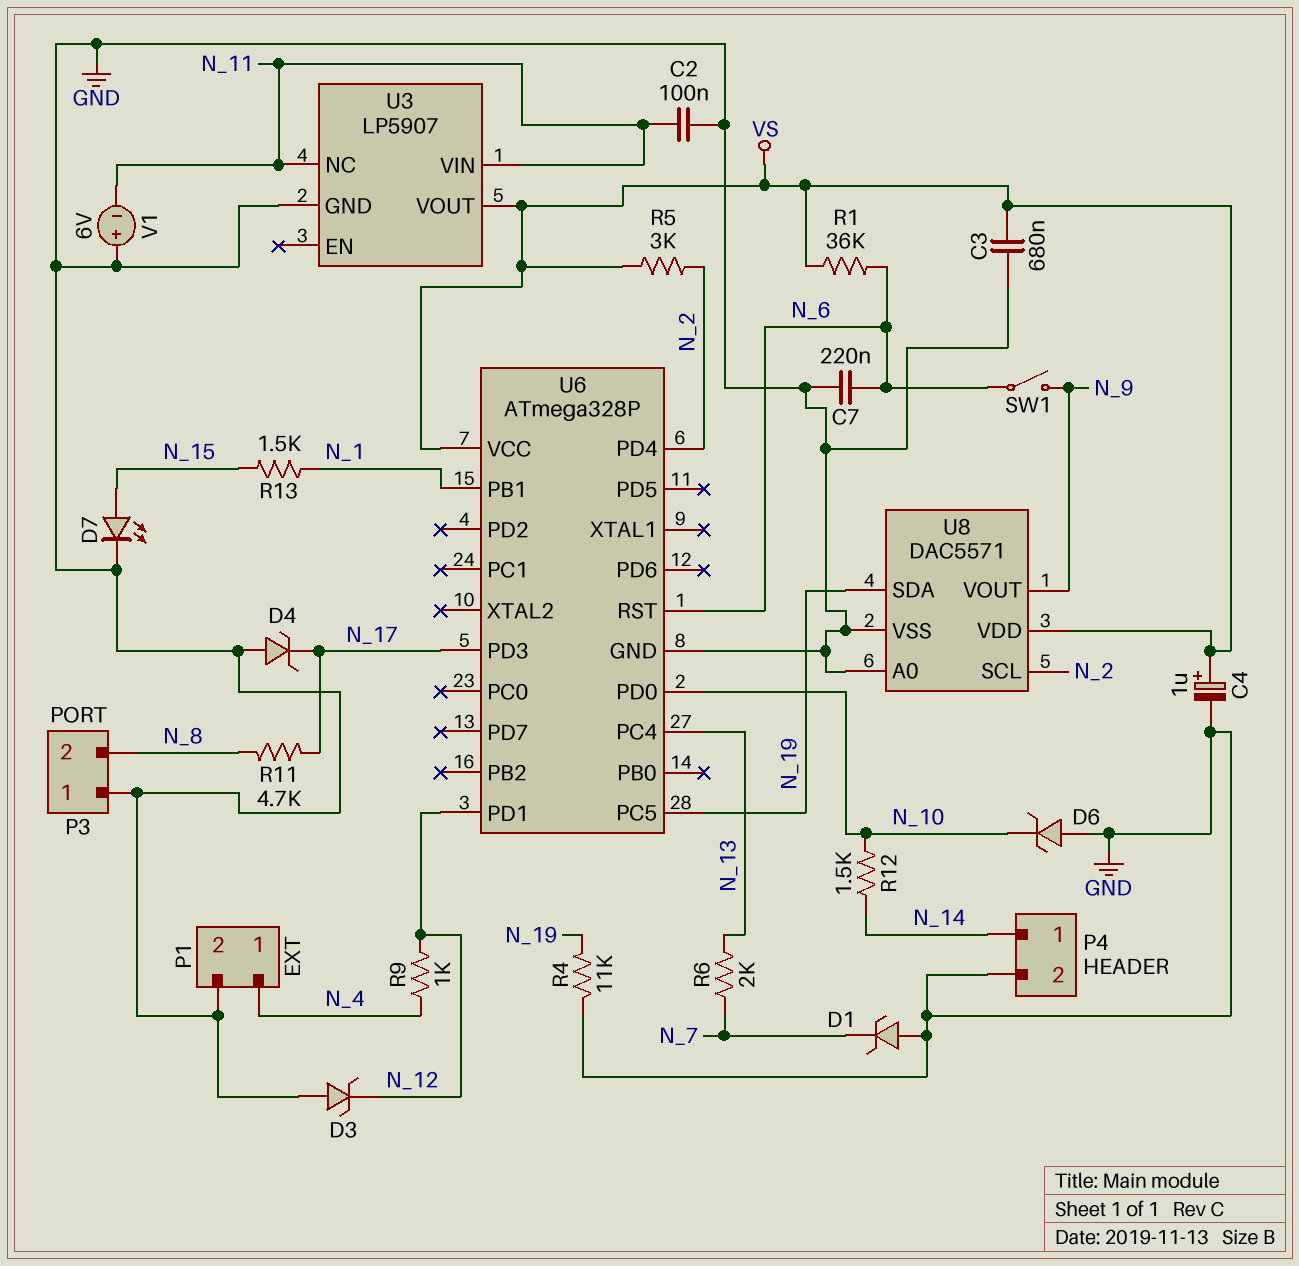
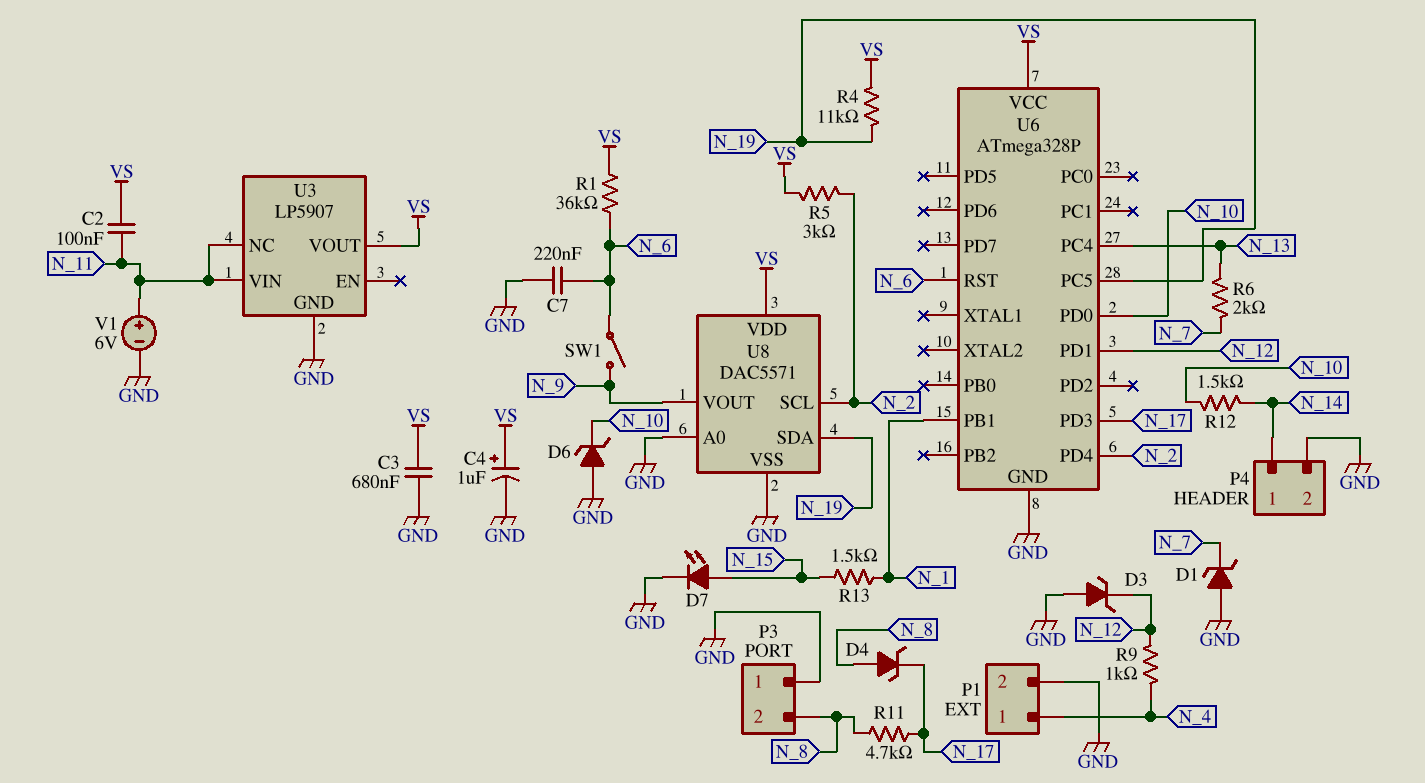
C2: 100nF (GND, N_11) -> 100nF (N_11, VS)
D4: zener (A GND, K N_17) -> zener (A N_8, K N_17)
R4: 11k (GND, N_19) -> 11k (N_19, VS)
V1: 6V (plus GND, minus N_11) -> 6V (plus N_11, minus GND)

